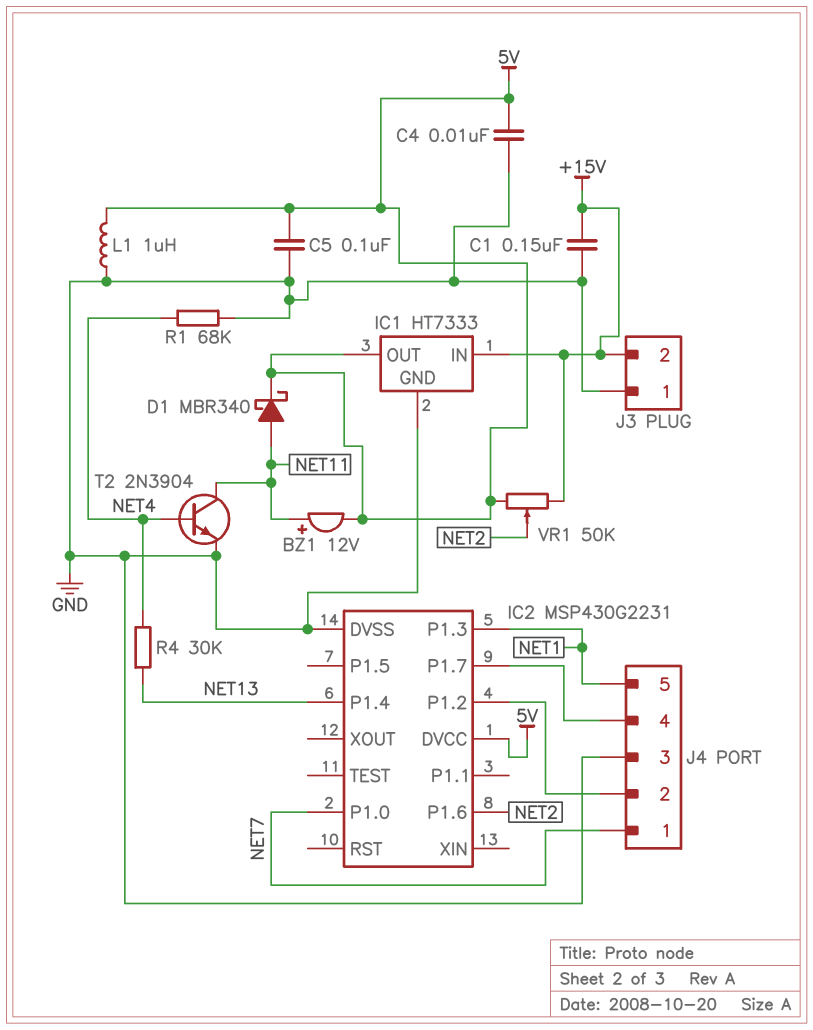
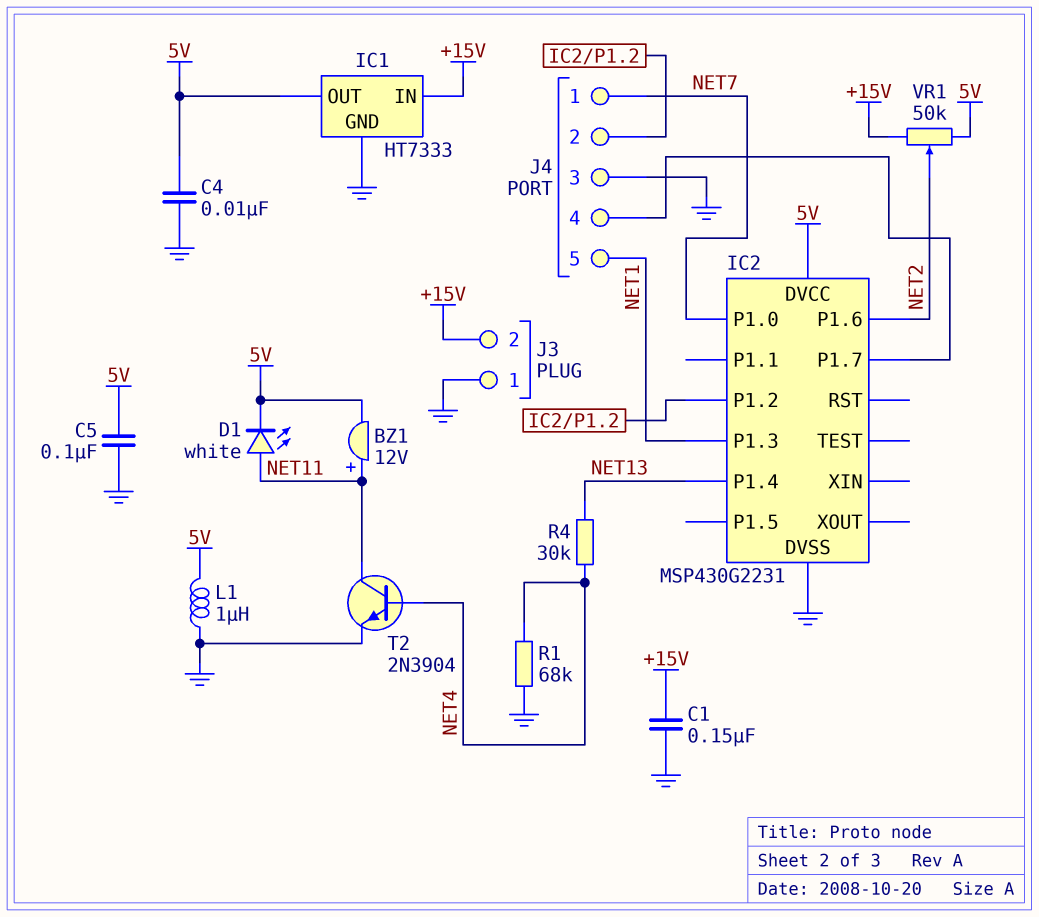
D1: schottky MBR340 (A NET11, K 5V) -> LED white (A NET11, K 5V)

